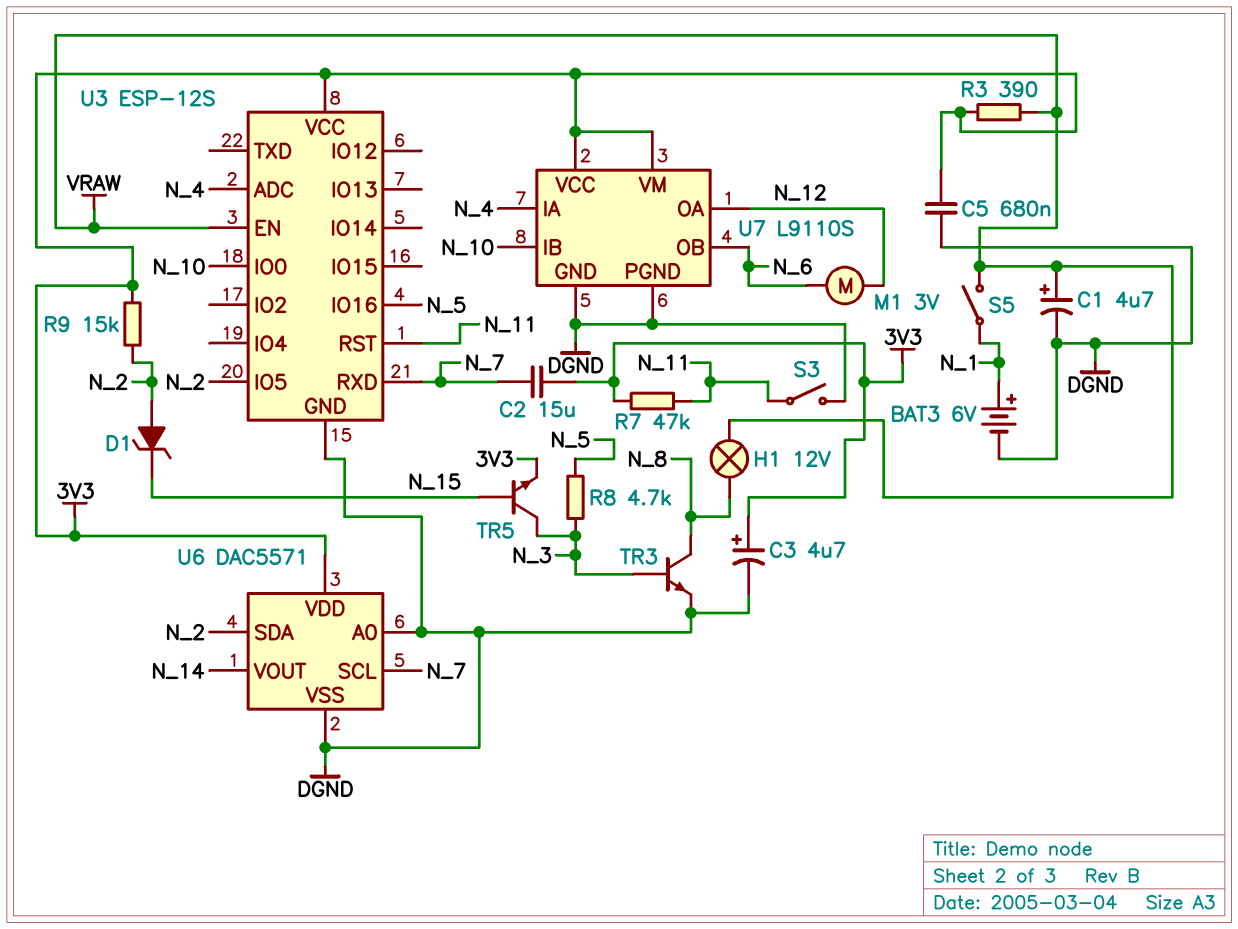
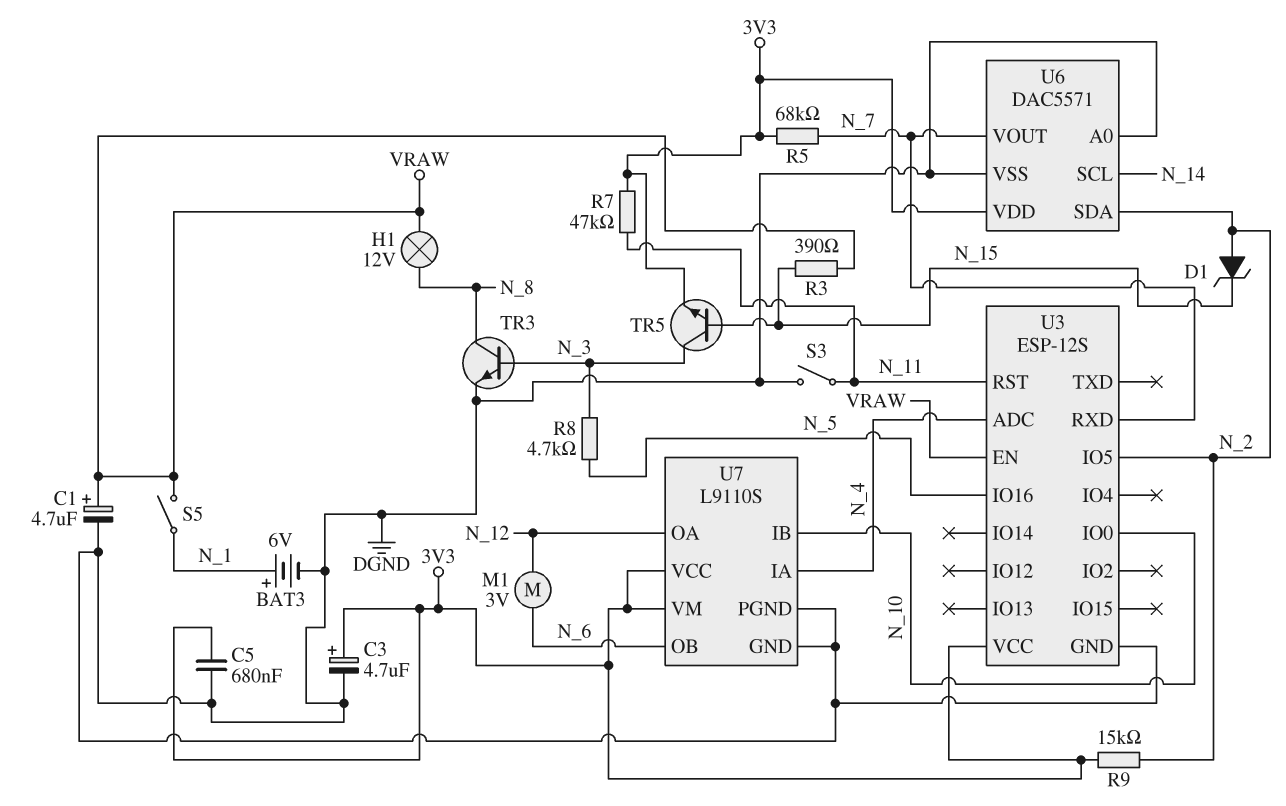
C2: 15uF (3V3, N_7) -> none
R3: 390 (3V3, VRAW) -> 390 (N_15, VRAW)
R5: none -> 68k (3V3, N_7)
U6 pin SCL: N_7 -> N_14
U6 pin VOUT: N_14 -> N_7

